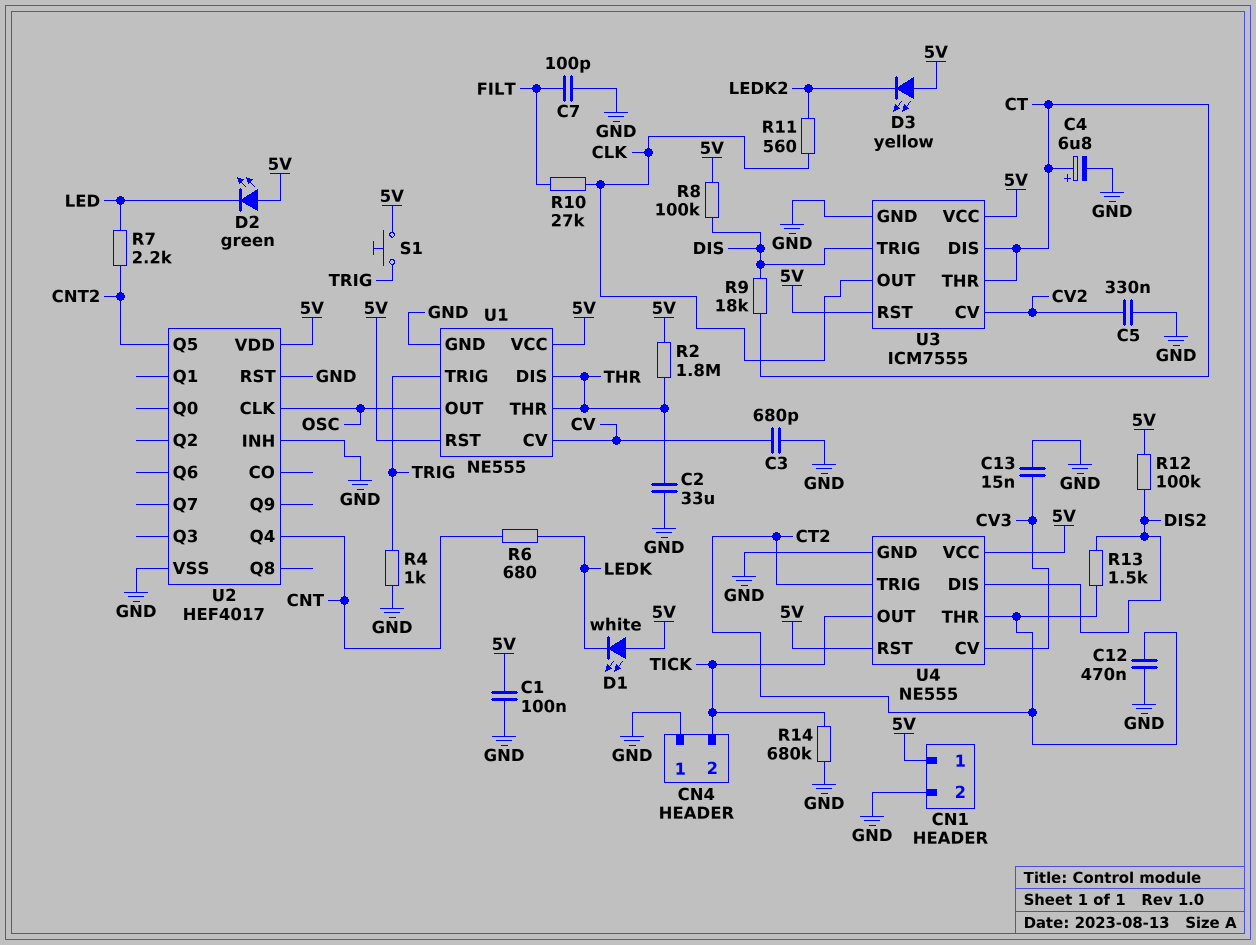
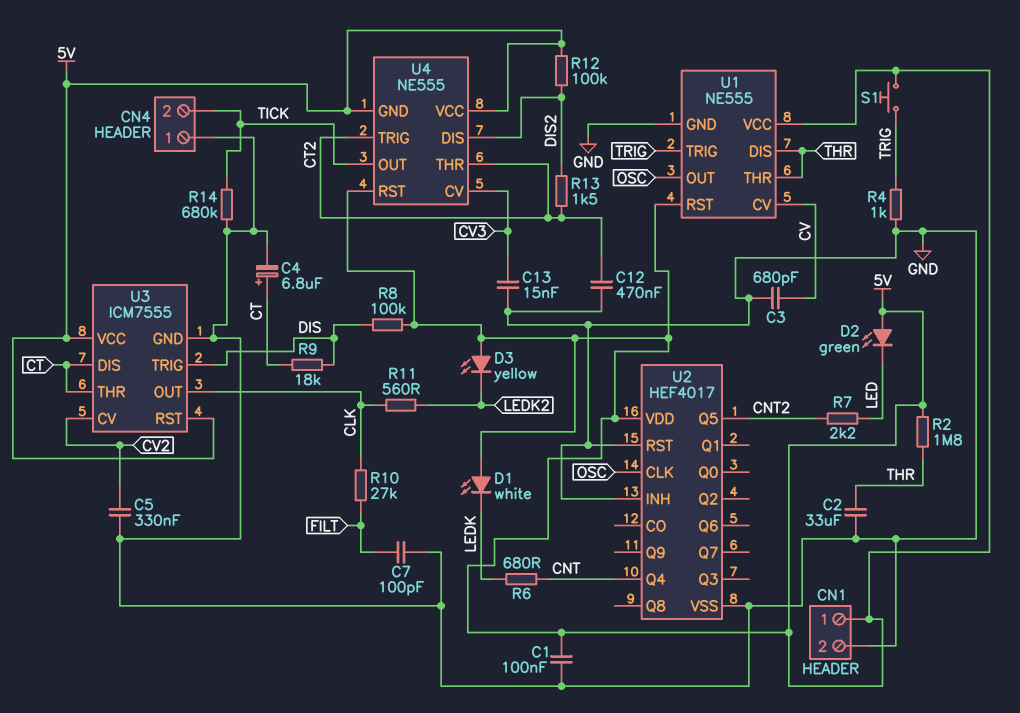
U4 pin GND: GND -> 5V

